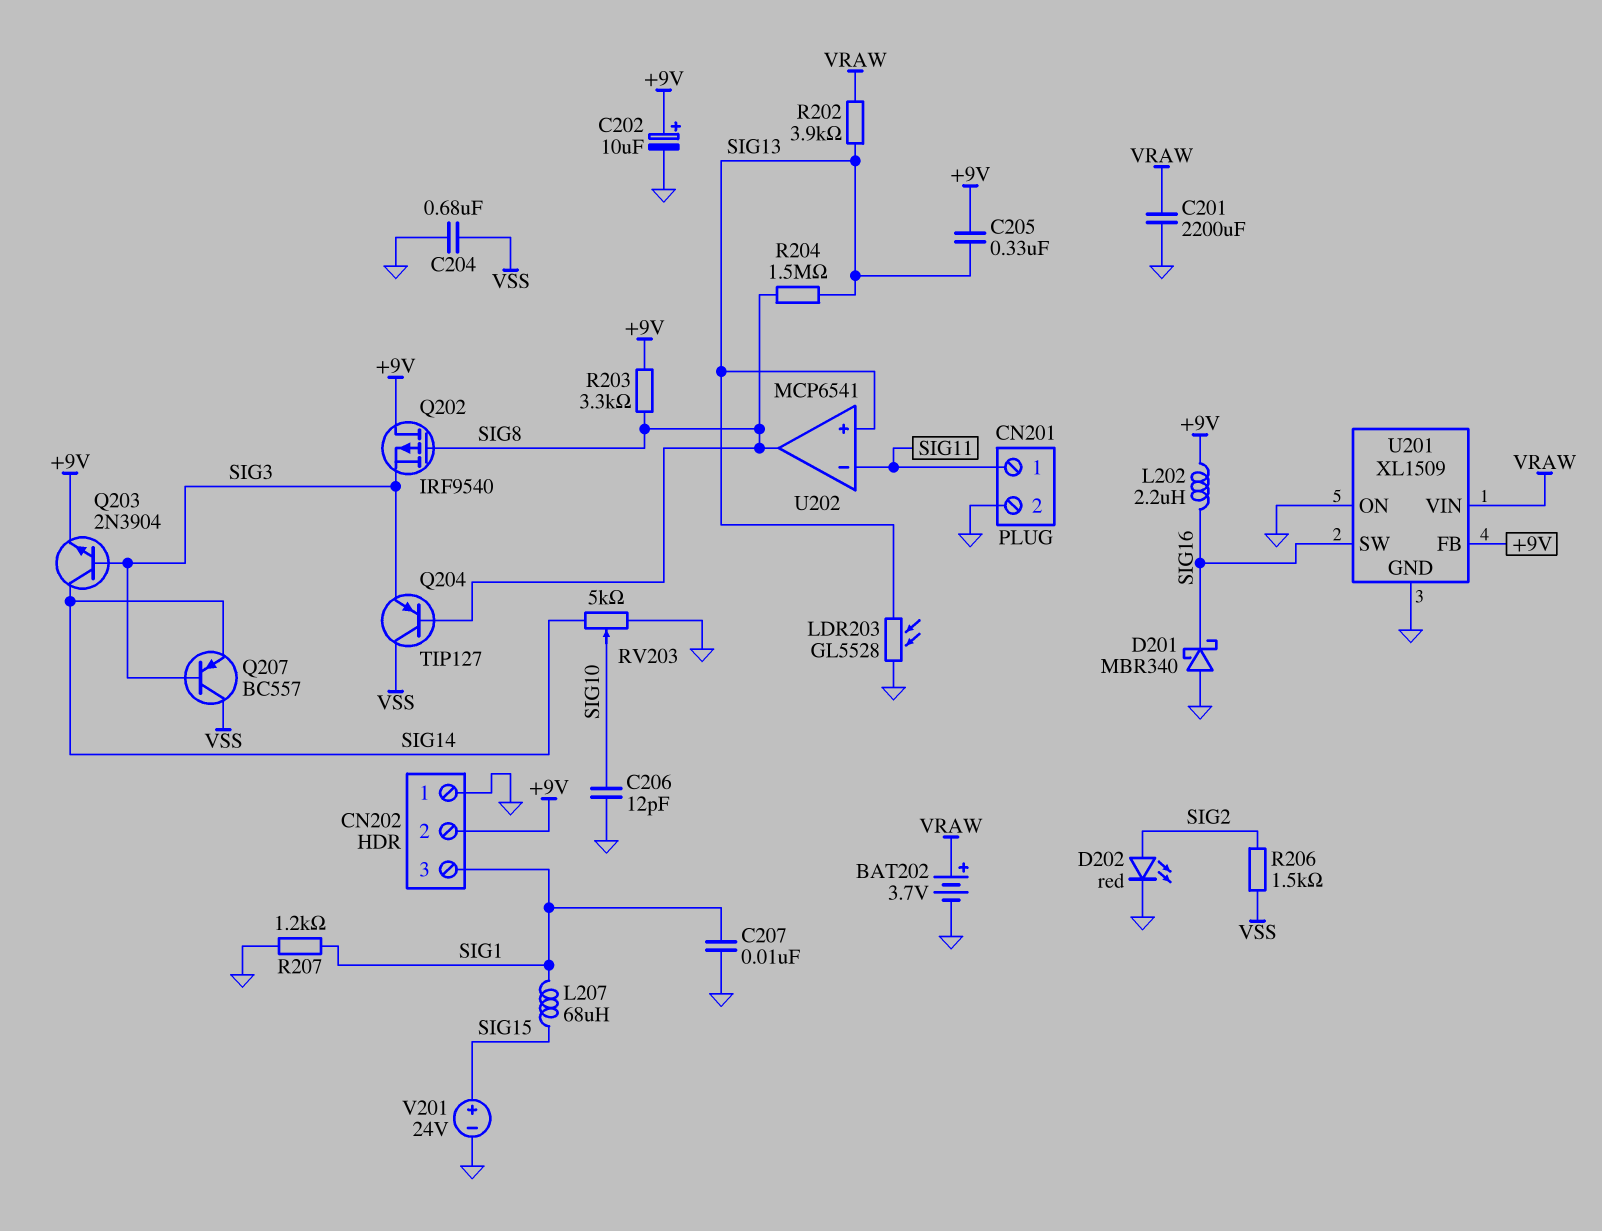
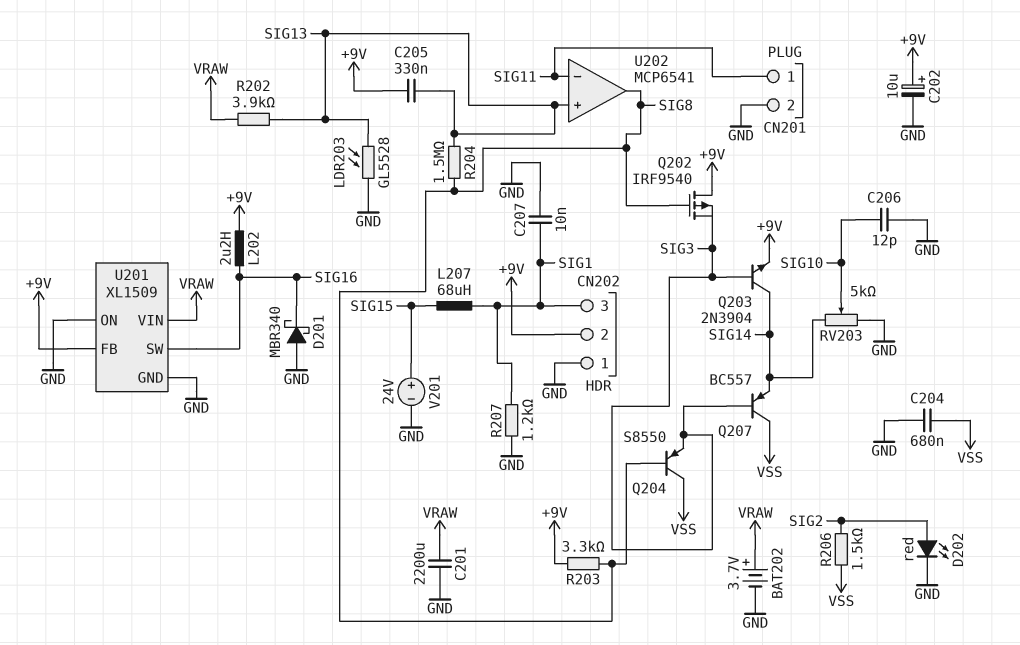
Q204: PNP TIP127 (B SIG8, C VSS, E SIG3) -> PNP S8550 (B SIG8, C VSS, E SIG3)

